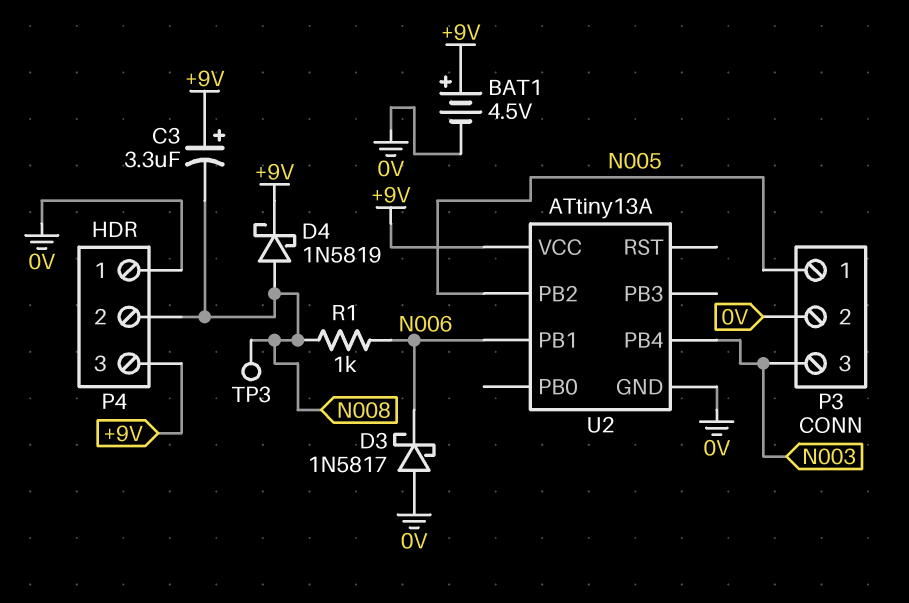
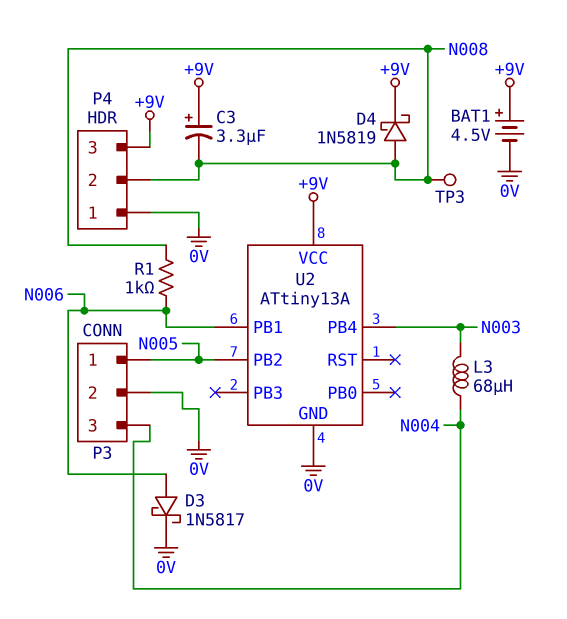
D3: schottky 1N5817 (A 0V, K N006) -> schottky 1N5817 (A N006, K 0V)
L3: none -> 68uH (N003, N004)
P3 pin 3: N003 -> N004

